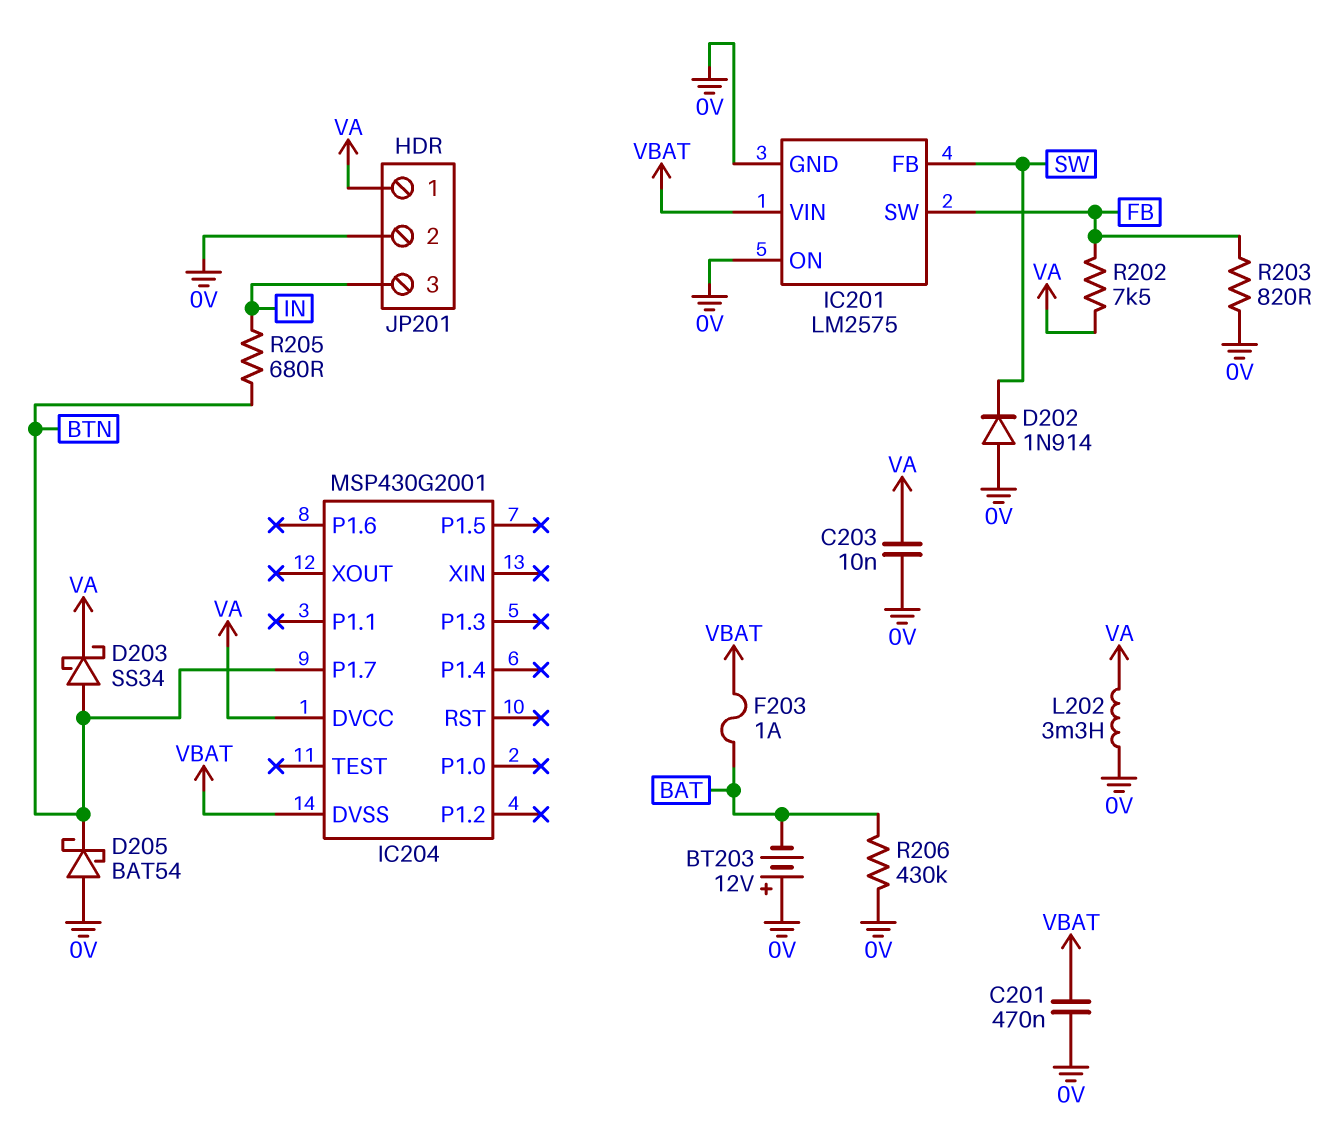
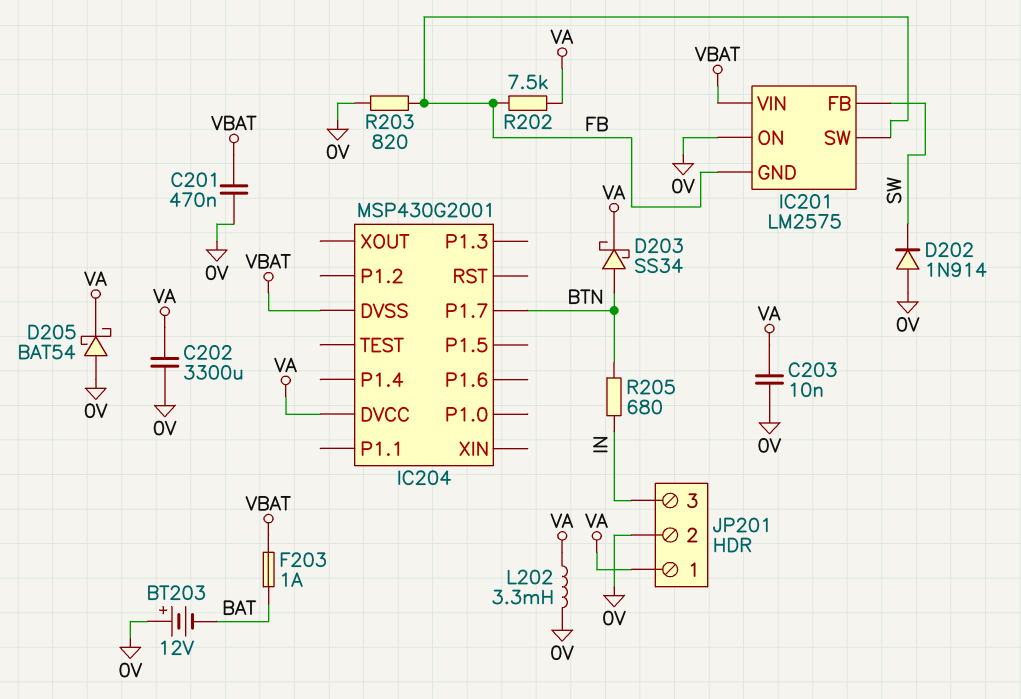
C202: none -> 3300uF (0V, VA)
D205: schottky BAT54 (A 0V, K BTN) -> schottky BAT54 (A 0V, K VA)
IC201 pin GND: 0V -> FB
R206: 430k (0V, BAT) -> none

